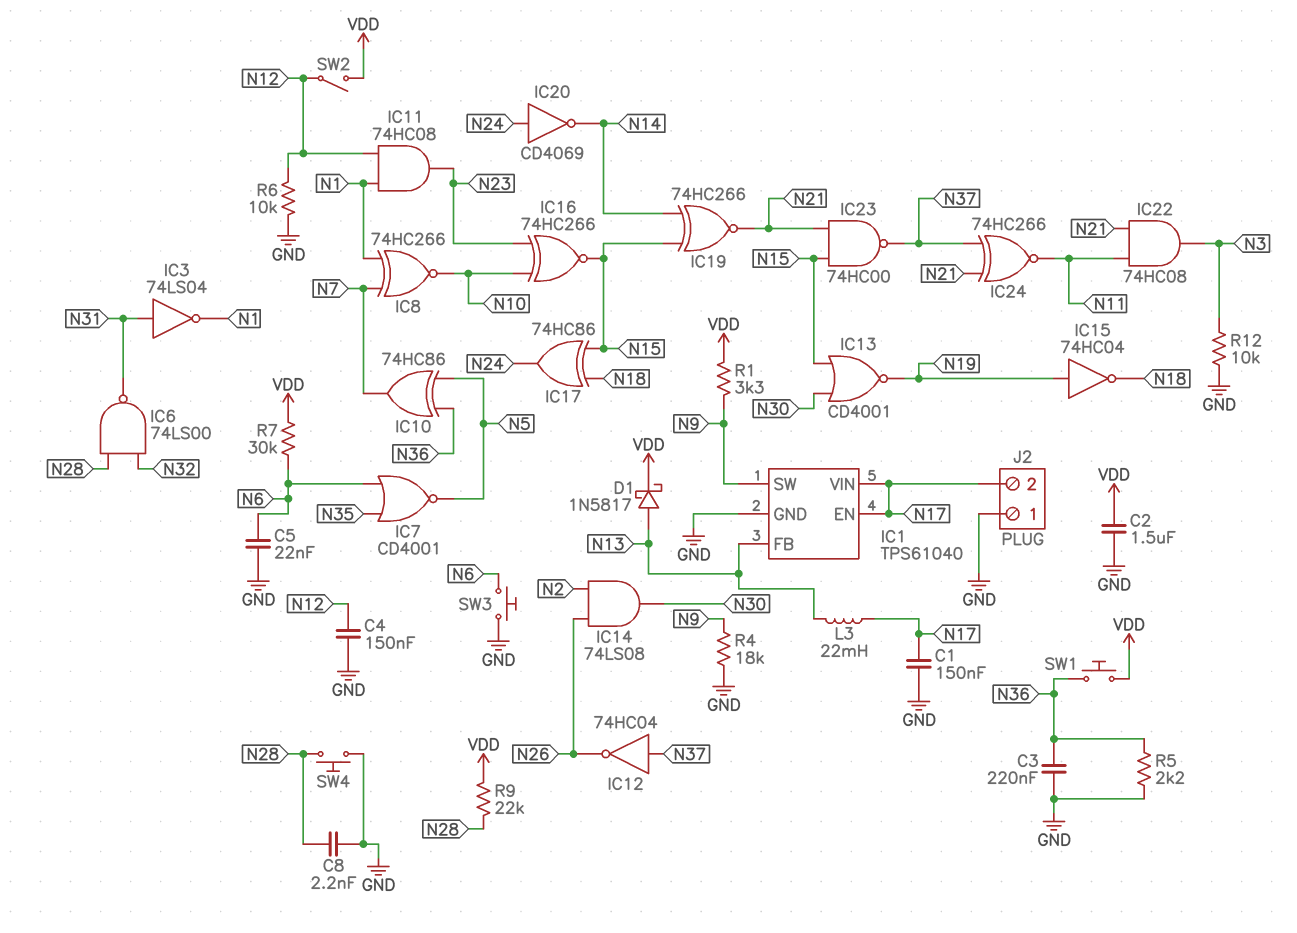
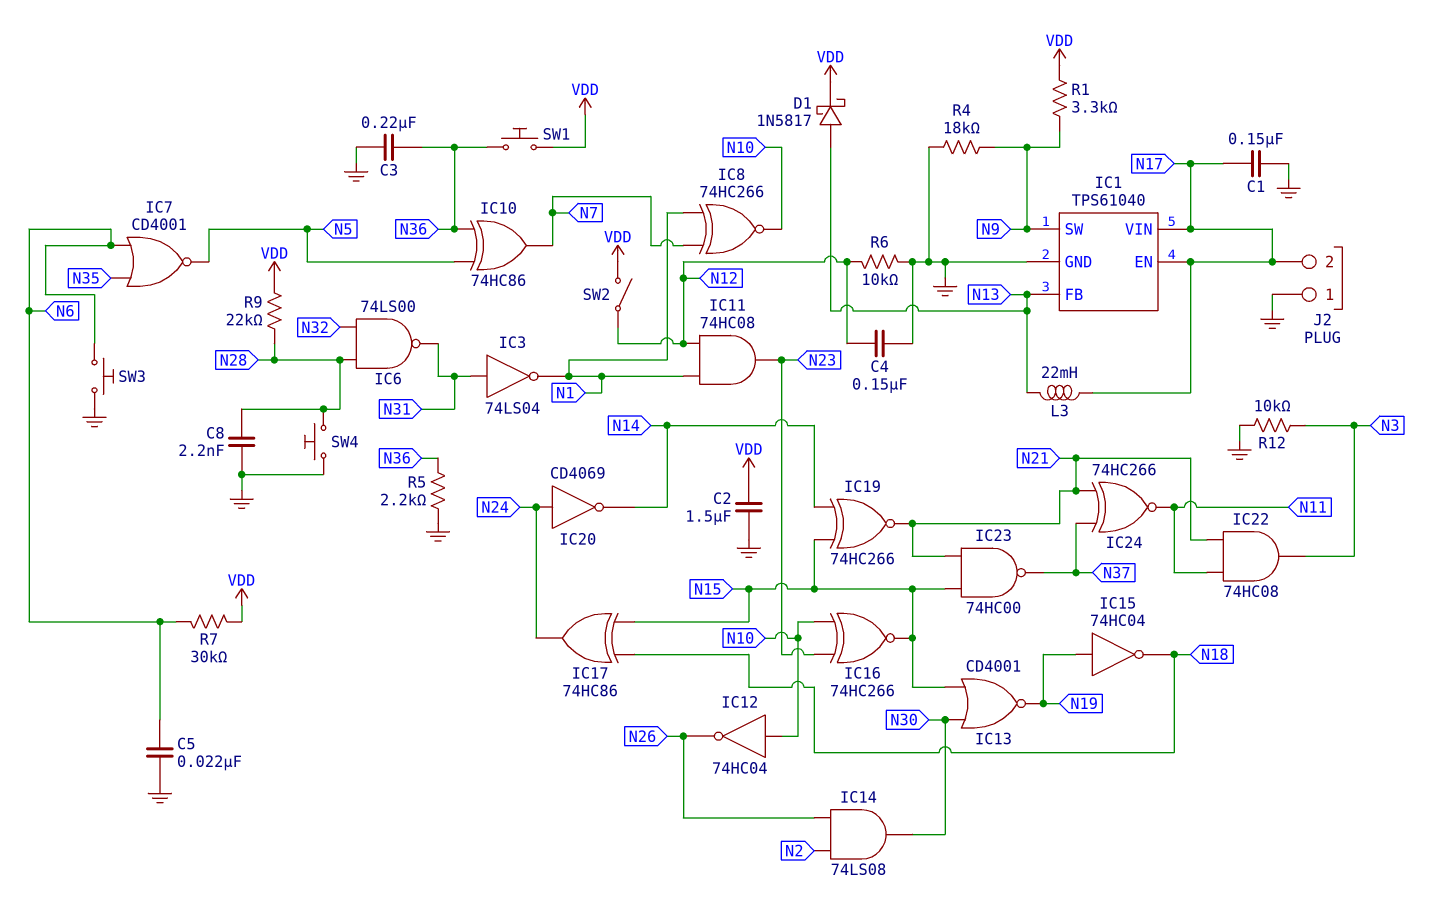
IC12: NOT 74HC04 (in N37, out N26) -> NOT 74HC04 (in N10, out N26)

